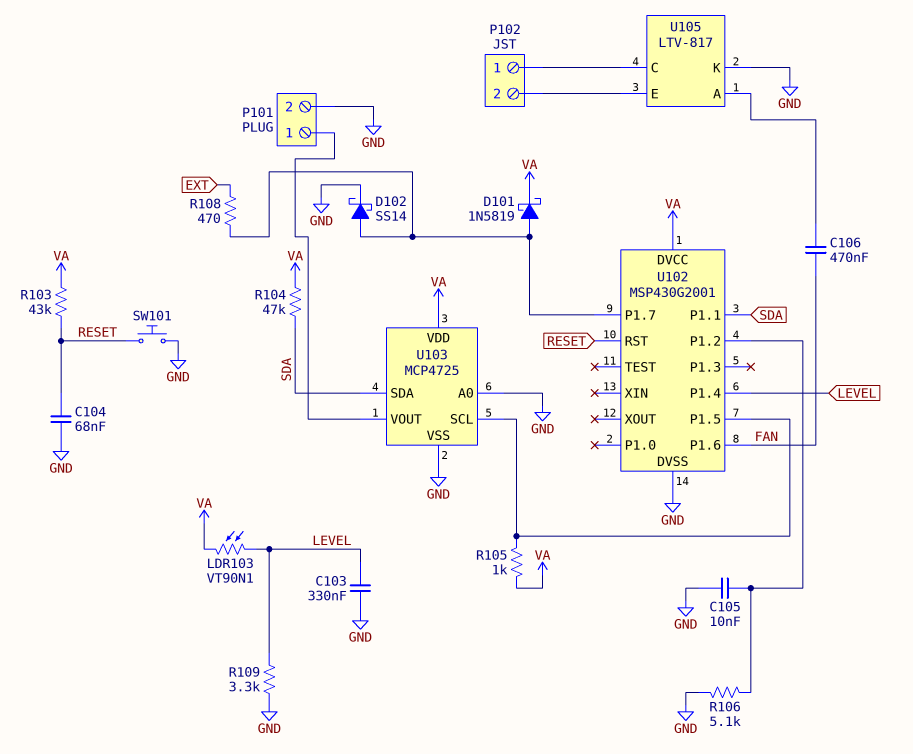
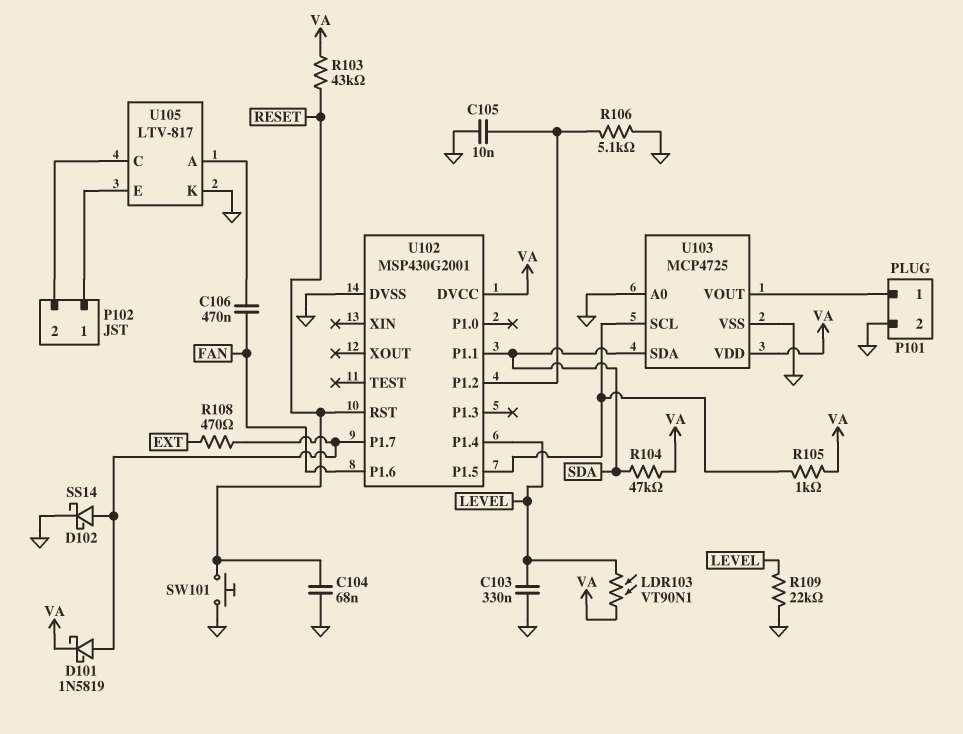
R109: 3.3k (GND, LEVEL) -> 22k (GND, LEVEL)
U105 pin C: P102/1 -> P102/2
U105 pin E: P102/2 -> P102/1

